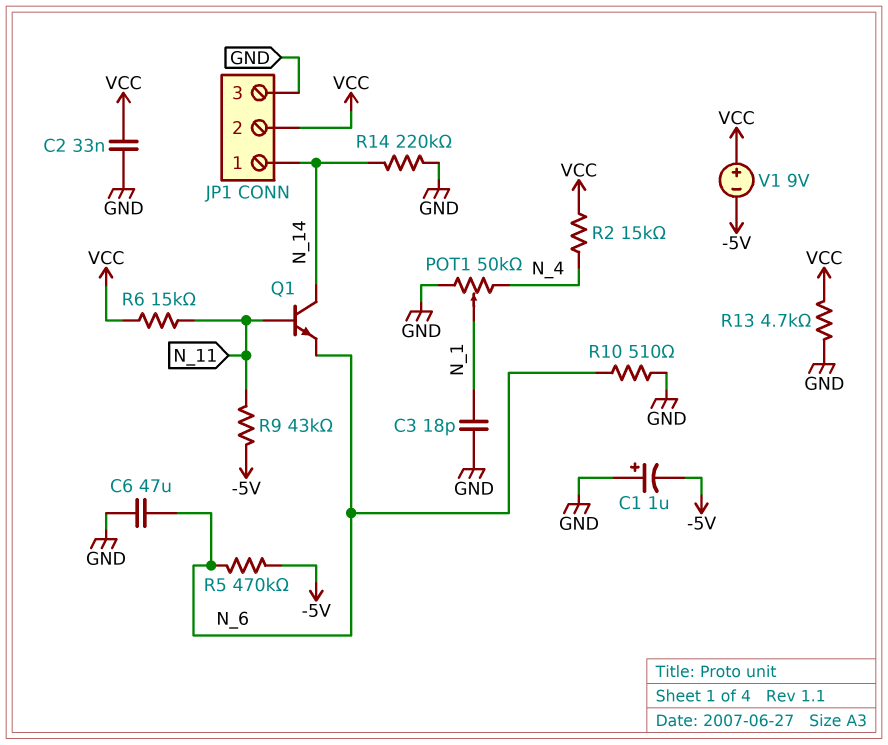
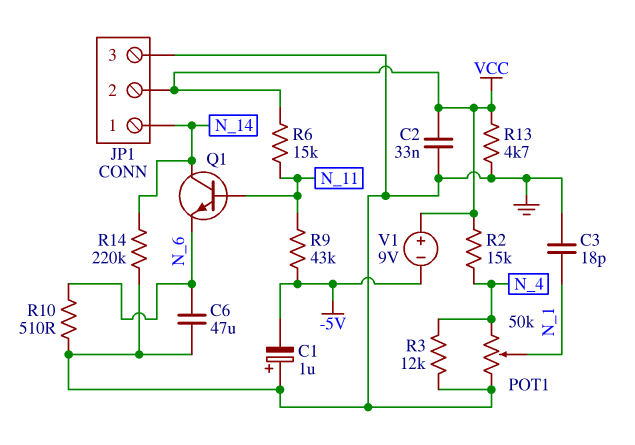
R3: none -> 12k (GND, N_4)
R5: 470k (-5V, N_6) -> none

